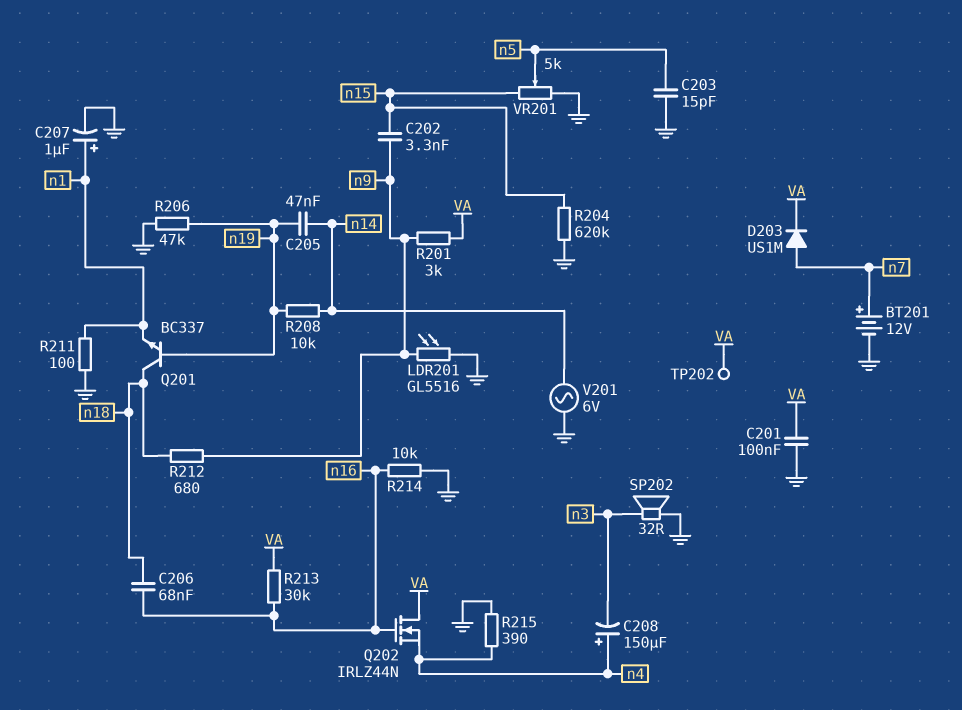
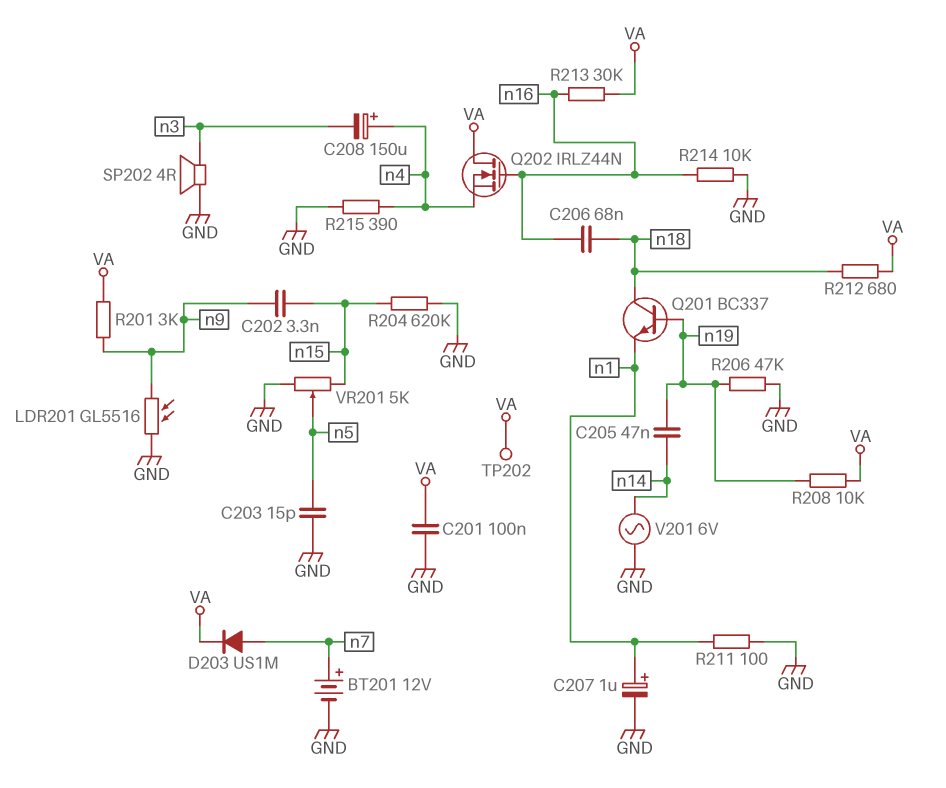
R208: 10k (n14, n19) -> 10k (VA, n19)
R212: 680 (n9, n18) -> 680 (VA, n18)
SP202: speaker 32R (GND, n3) -> speaker 4R (GND, n3)

